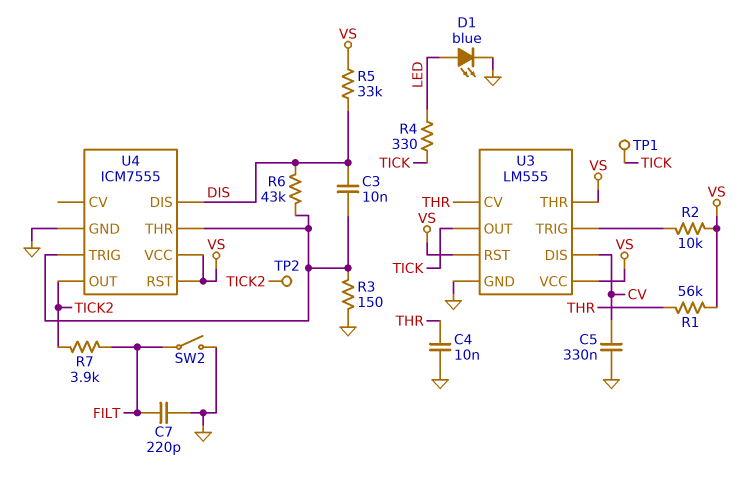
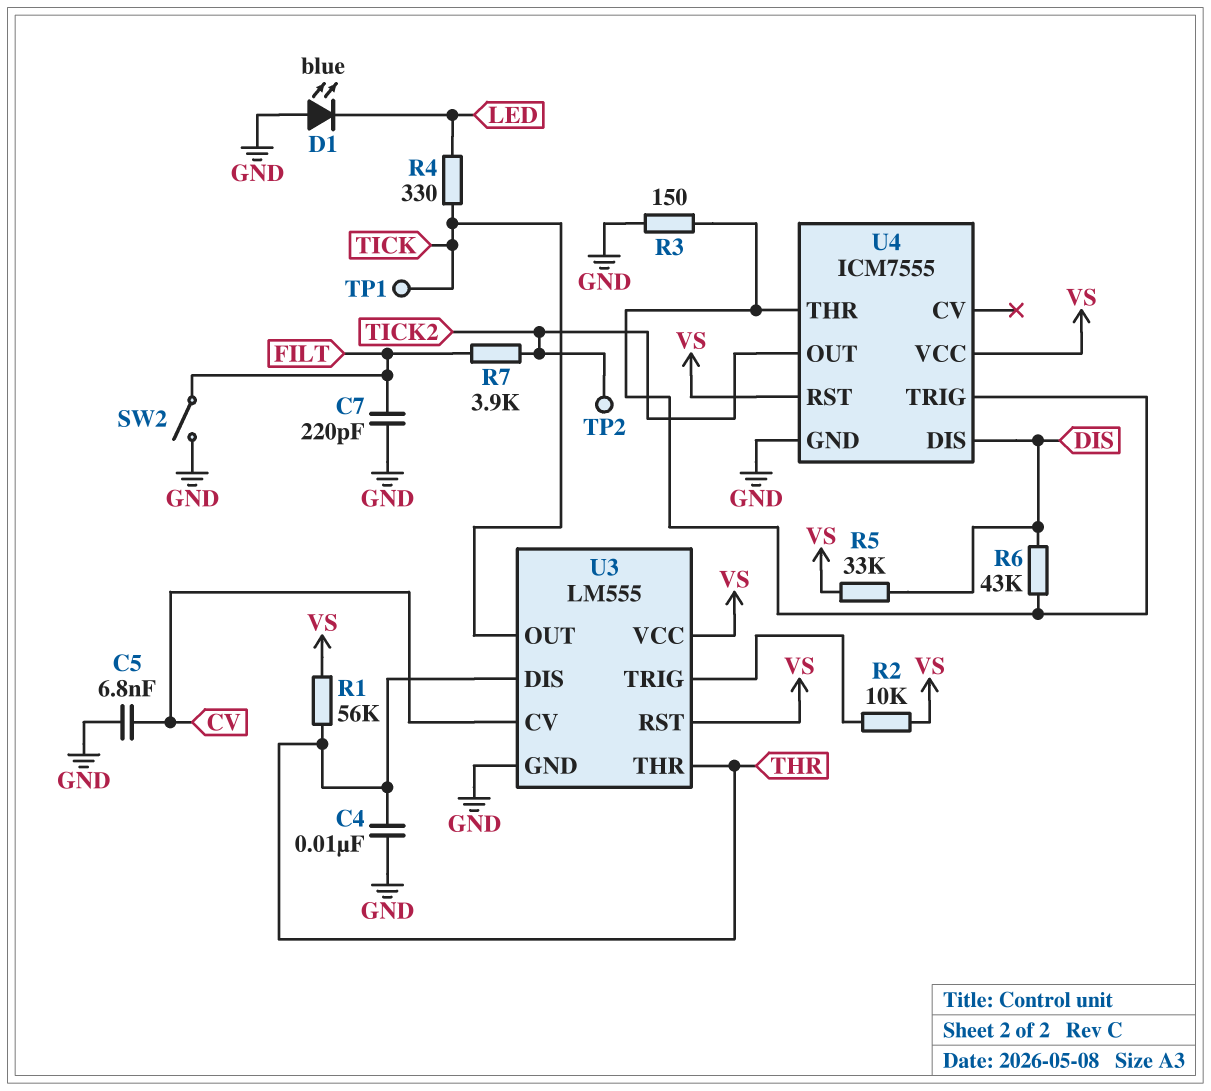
C3: 10nF (DIS, U4/THR) -> none
C5: 330nF (CV, GND) -> 6.8nF (CV, GND)
D1: LED blue (A LED, K GND) -> LED blue (A GND, K LED)
U3 pin CV: THR -> CV
U3 pin DIS: CV -> THR
U3 pin THR: VS -> THR

